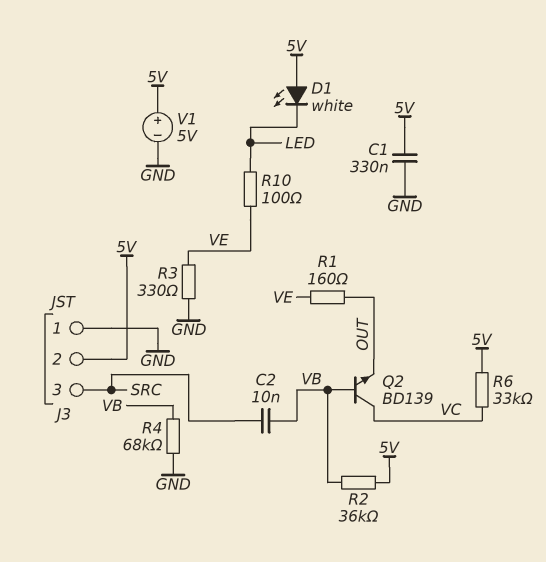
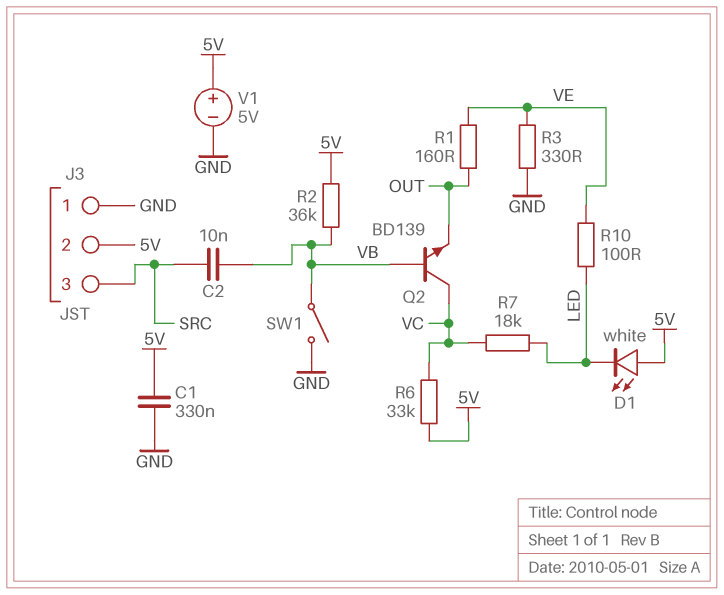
R4: 68k (GND, VB) -> none
R7: none -> 18k (LED, VC)
SW1: none -> switch (GND, VB)

